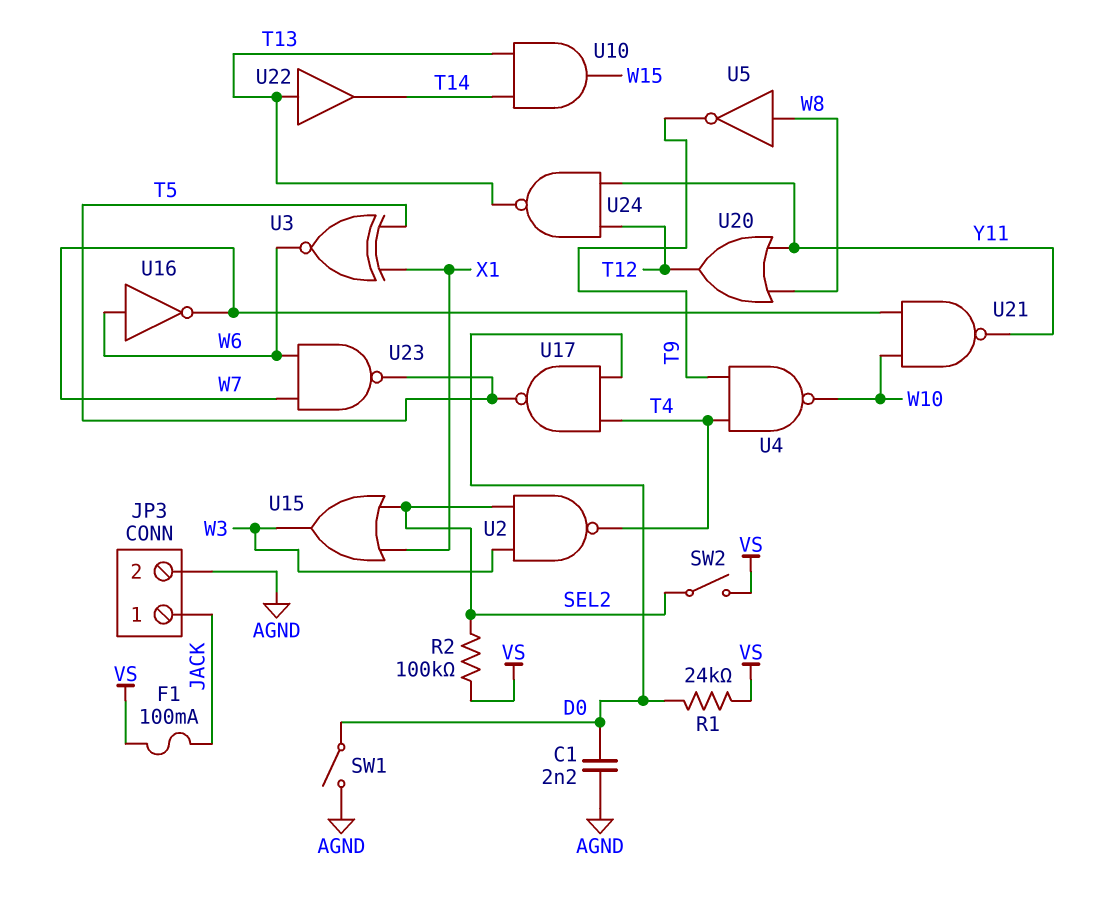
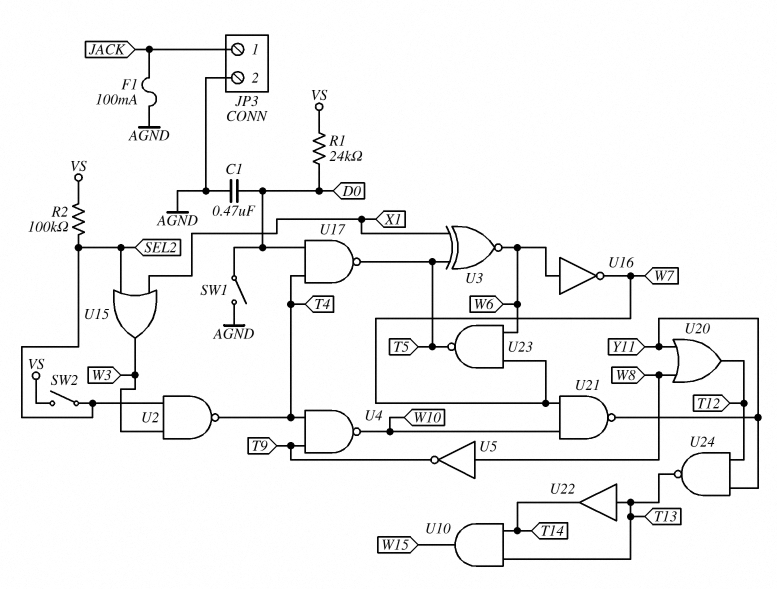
C1: 2.2nF (AGND, D0) -> 470nF (AGND, D0)
F1: 100mA (JACK, VS) -> 100mA (AGND, JACK)

